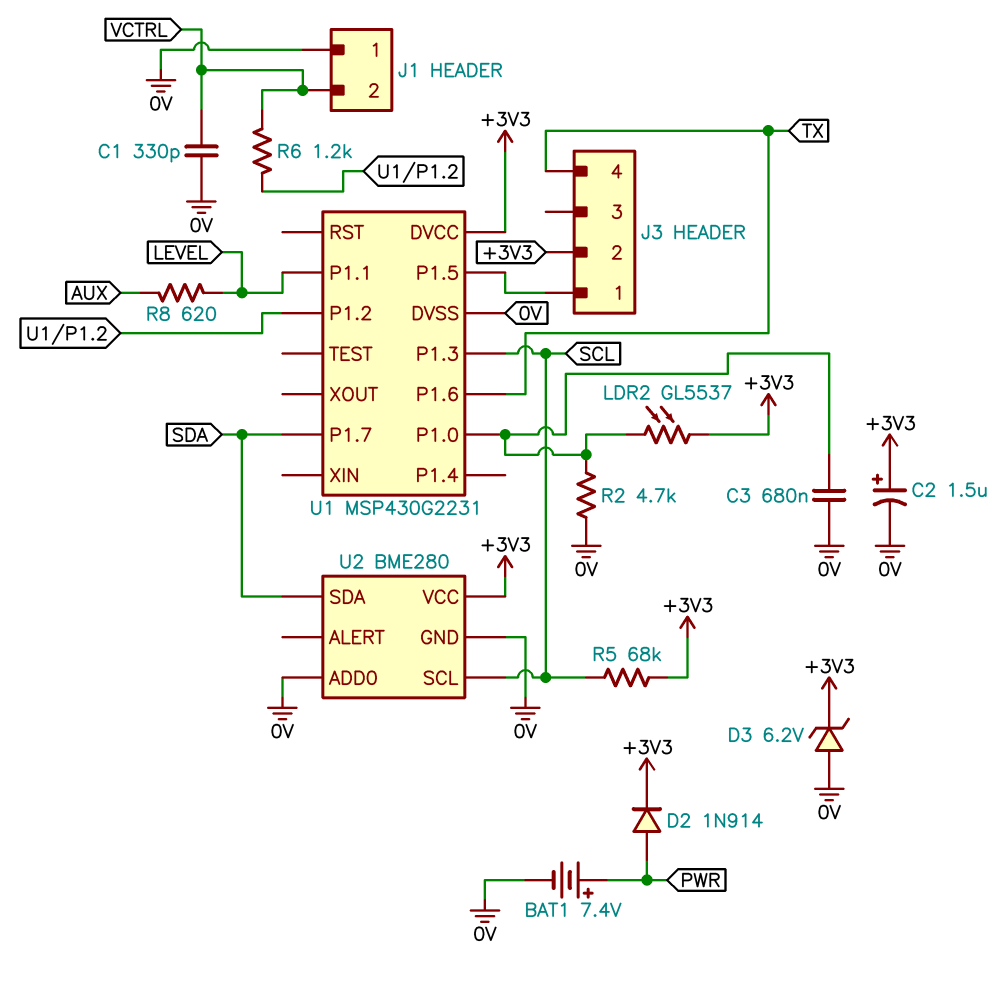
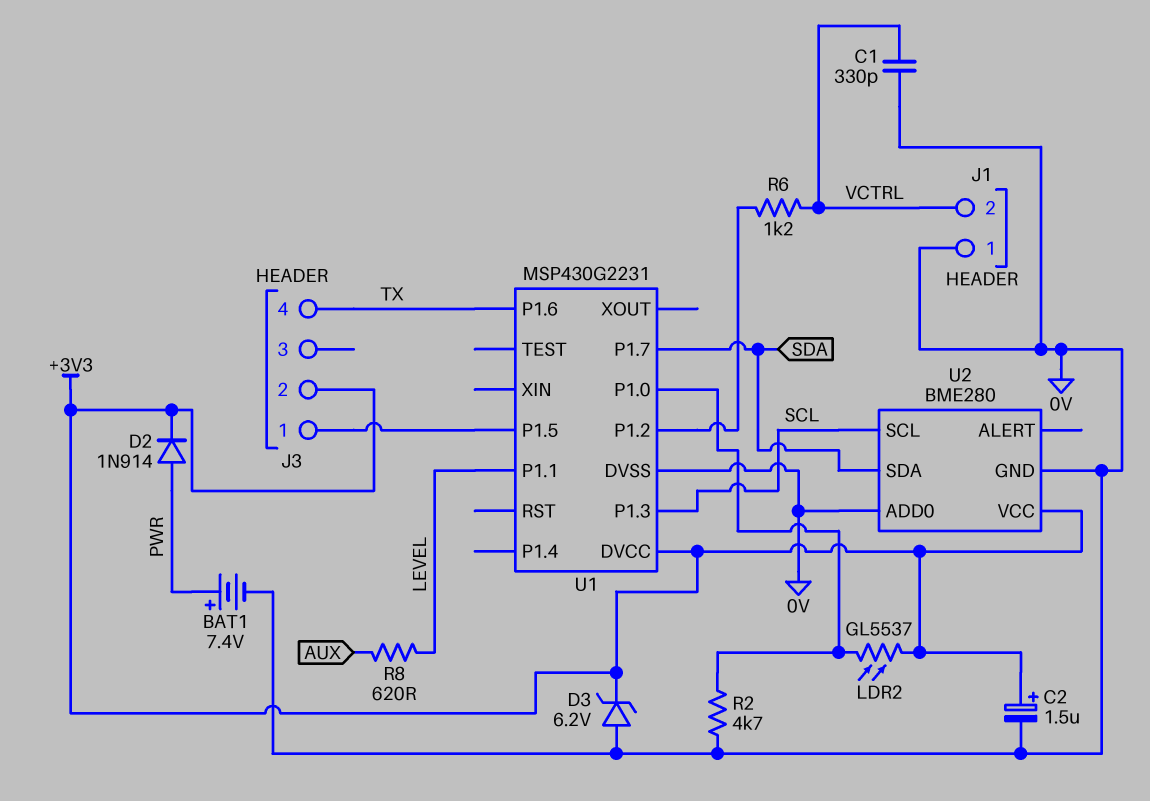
C3: 680nF (0V, U1/P1.0) -> none
R5: 68k (+3V3, SCL) -> none

